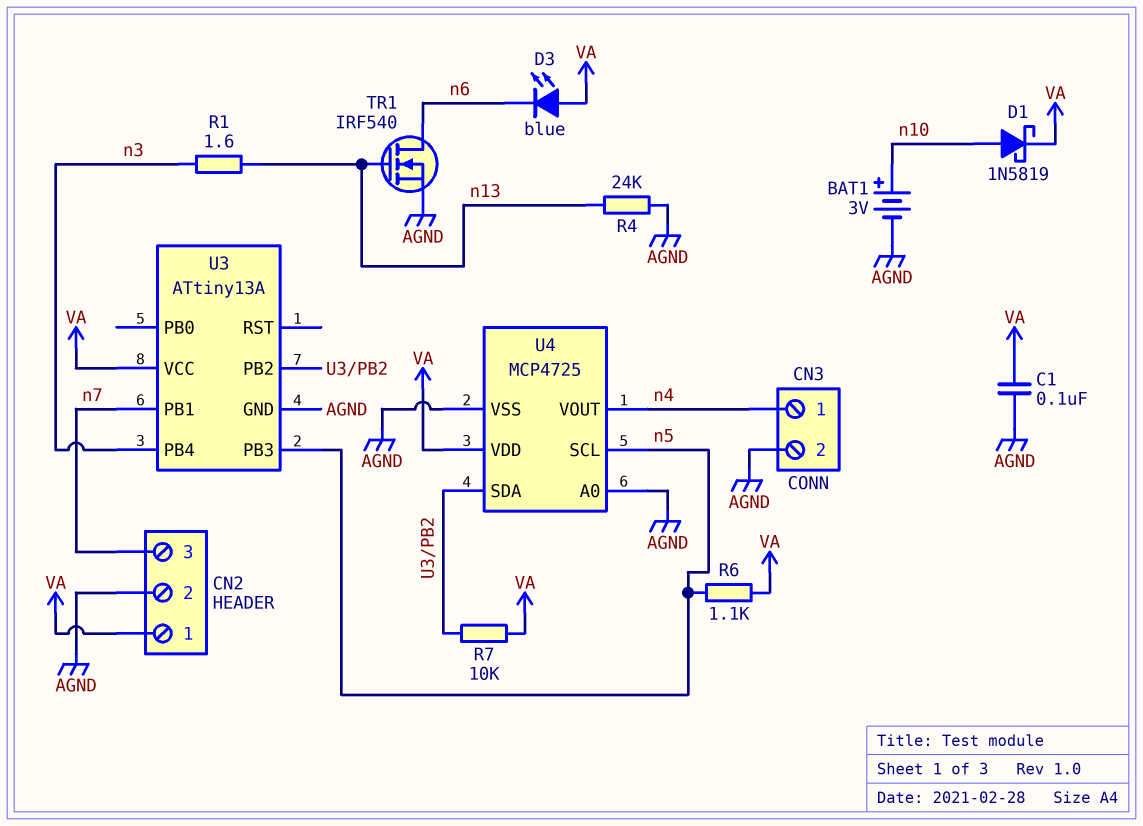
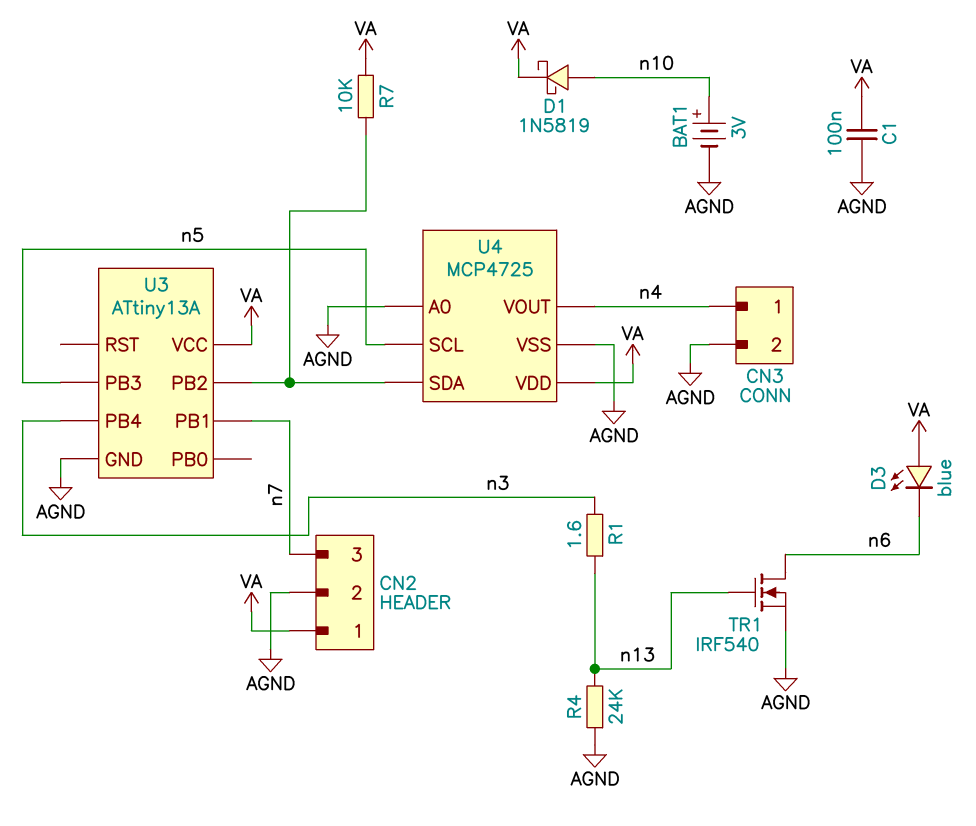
R6: 1.1k (VA, n5) -> none

